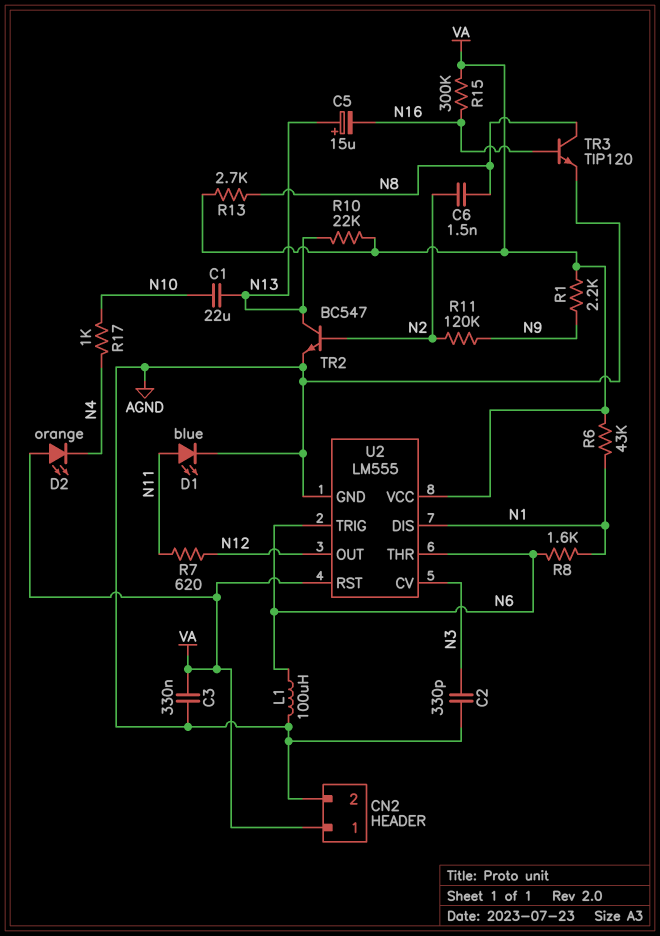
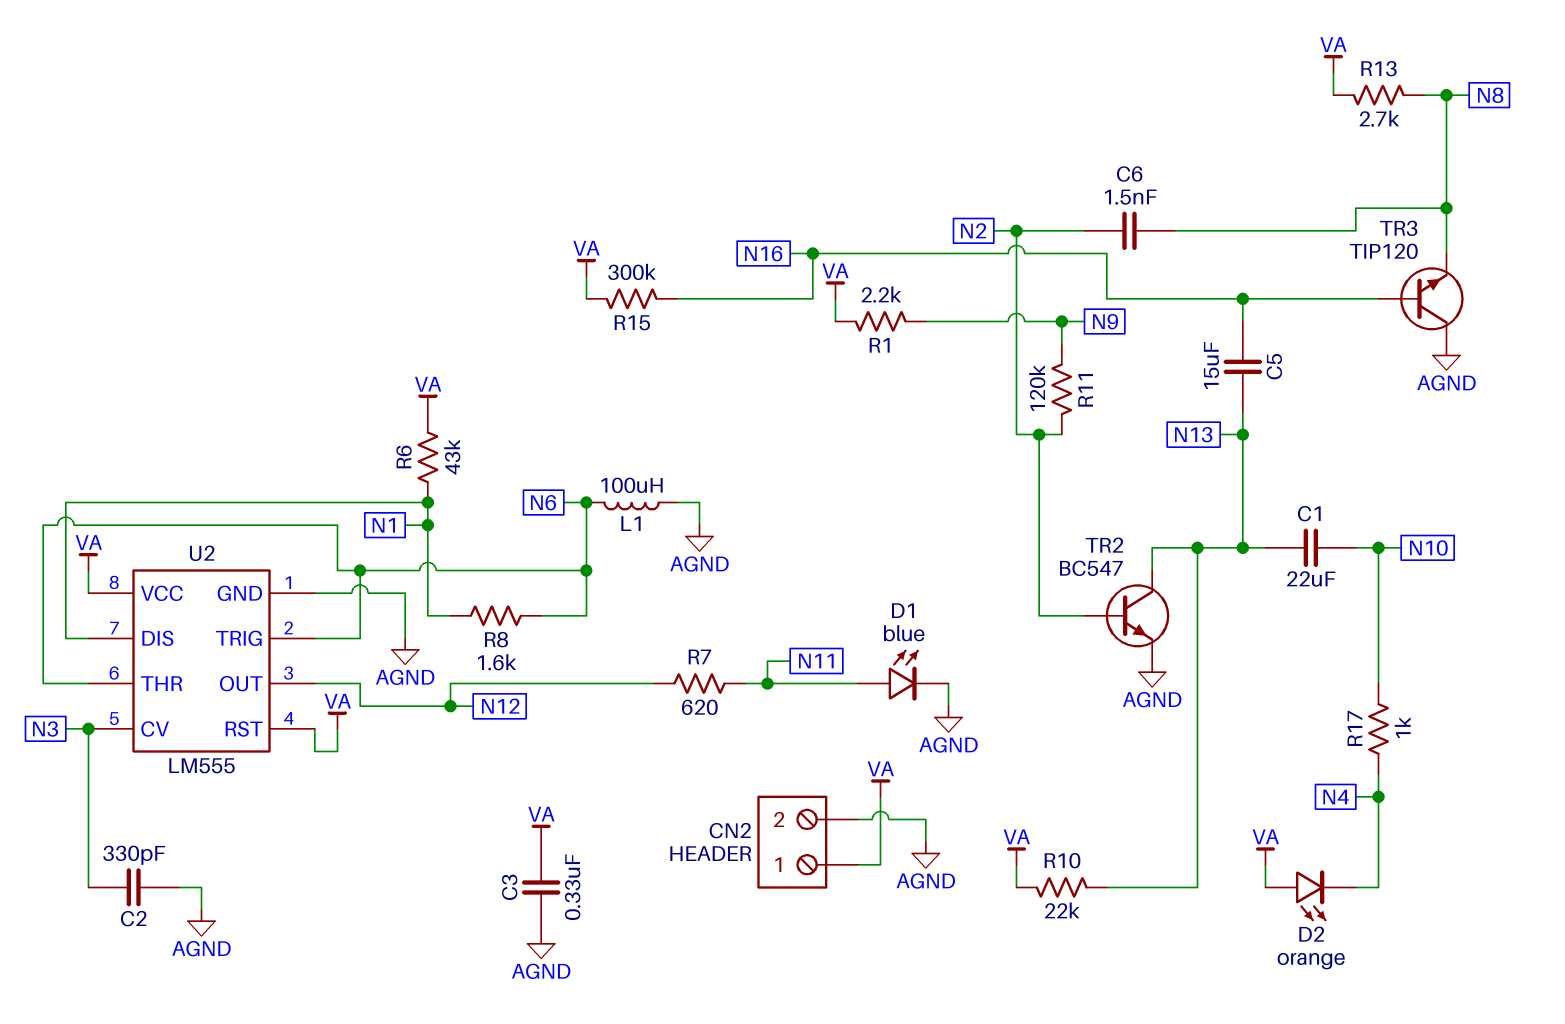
C5: 15uF (plus N13, minus N16) -> 15uF (N13, N16)
TR3: NPN TIP120 (B N16, C N8, E AGND) -> NPN TIP120 (B N16, C AGND, E N8)

